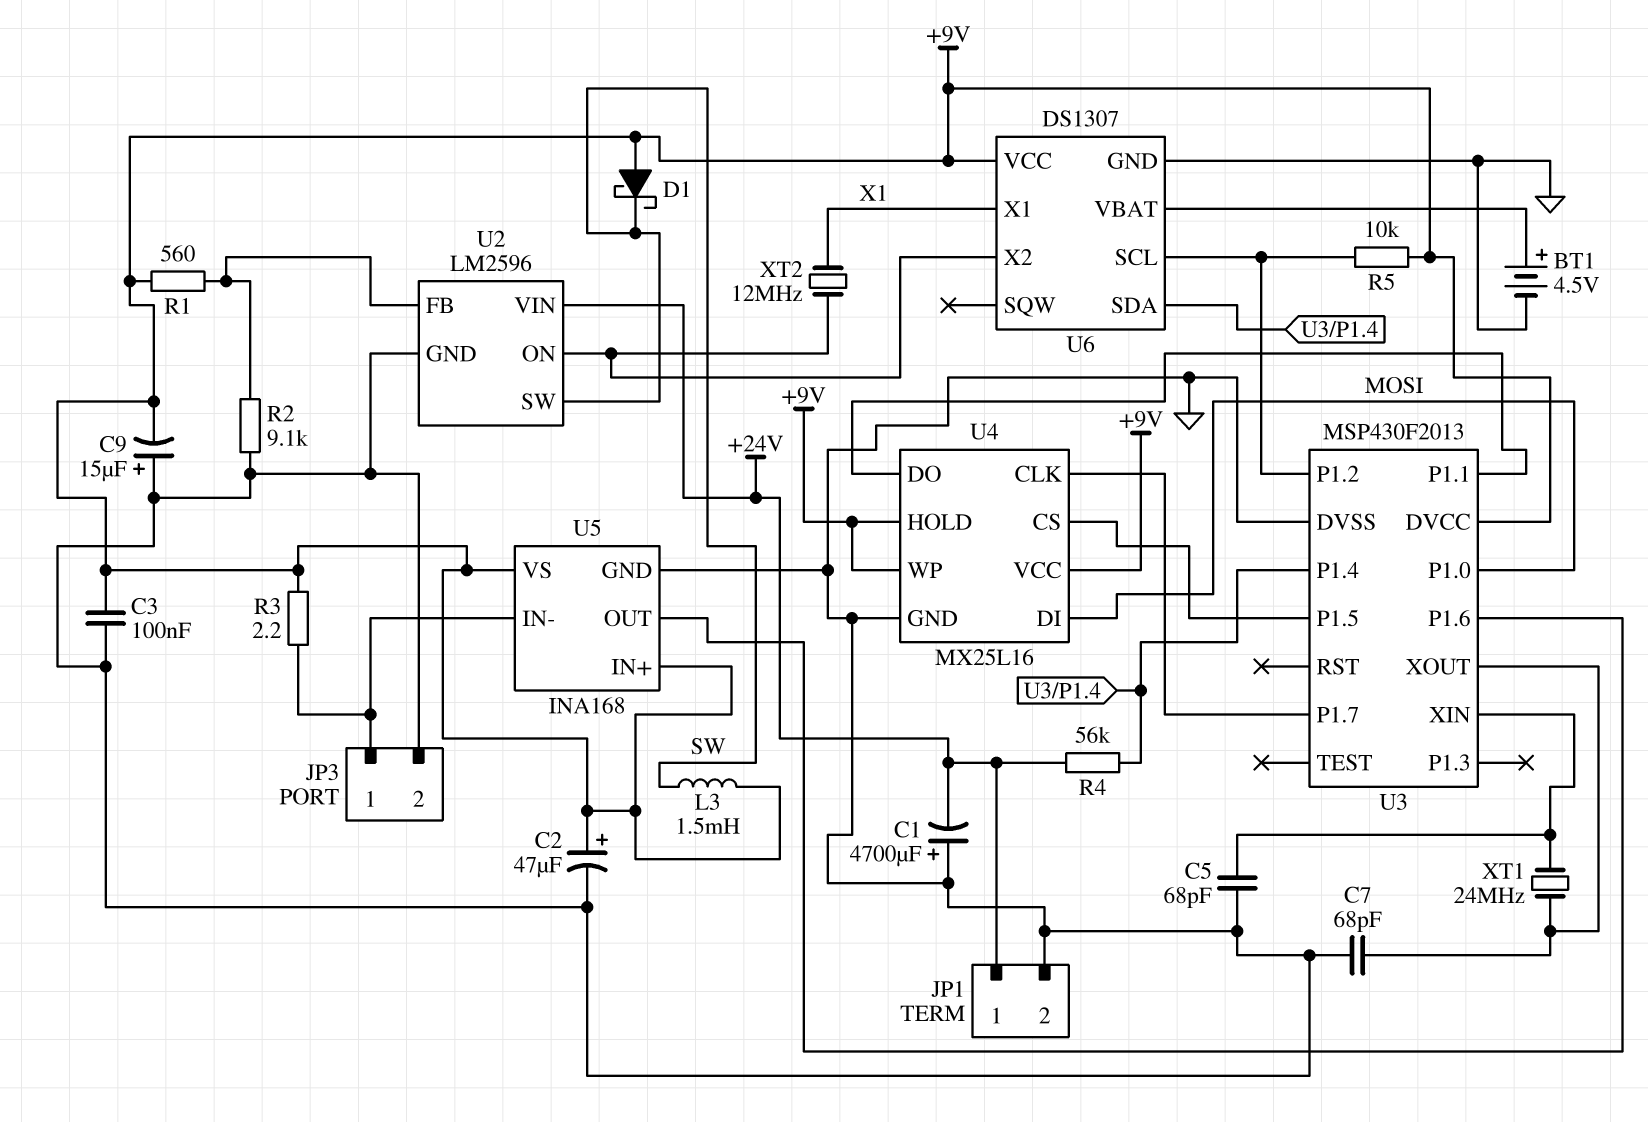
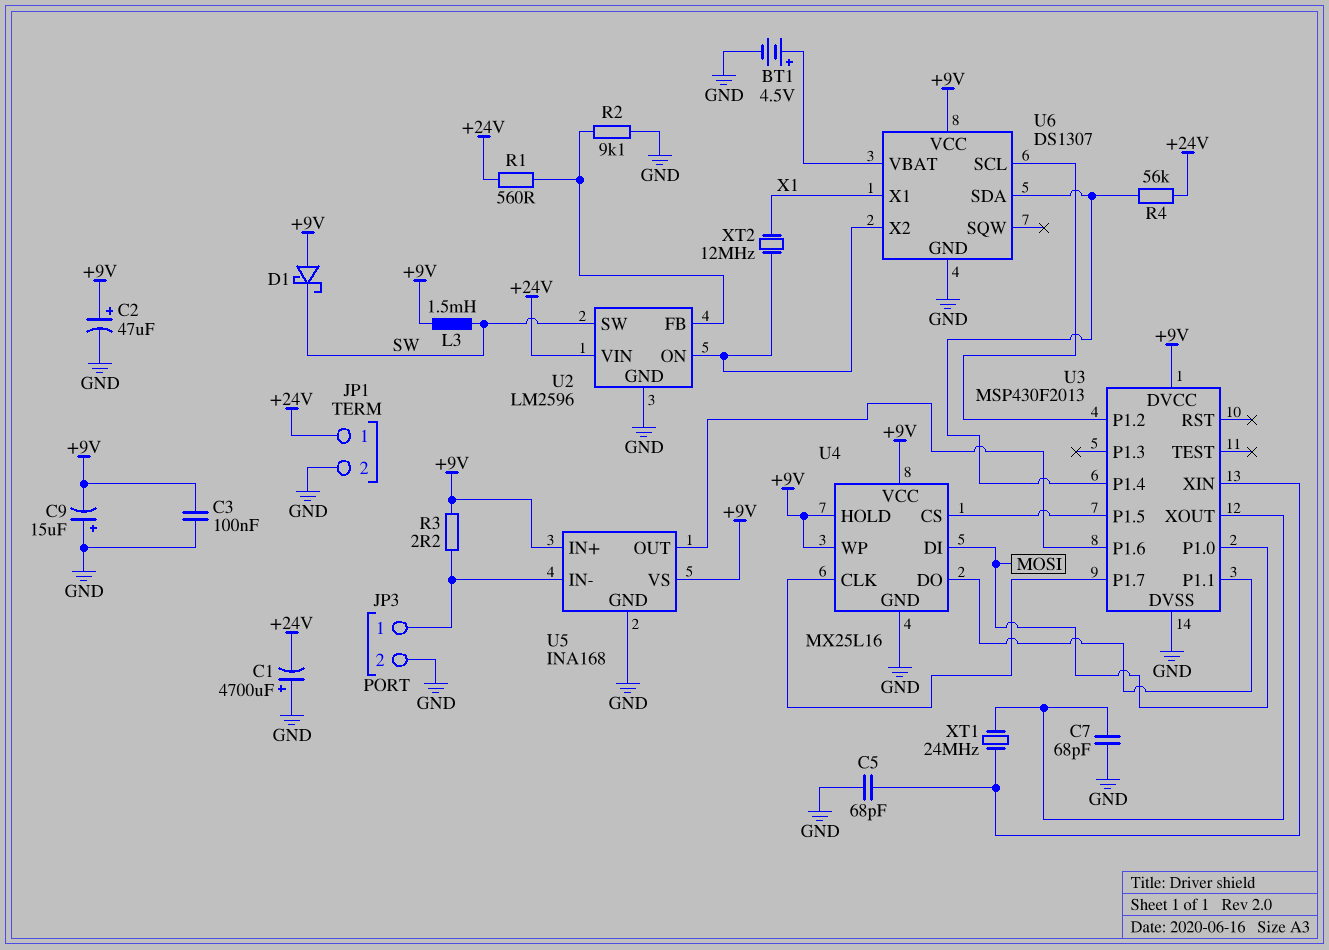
R1: 560 (+9V, U2/FB) -> 560 (+24V, U2/FB)
R5: 10k (+9V, U3/P1.2) -> none

